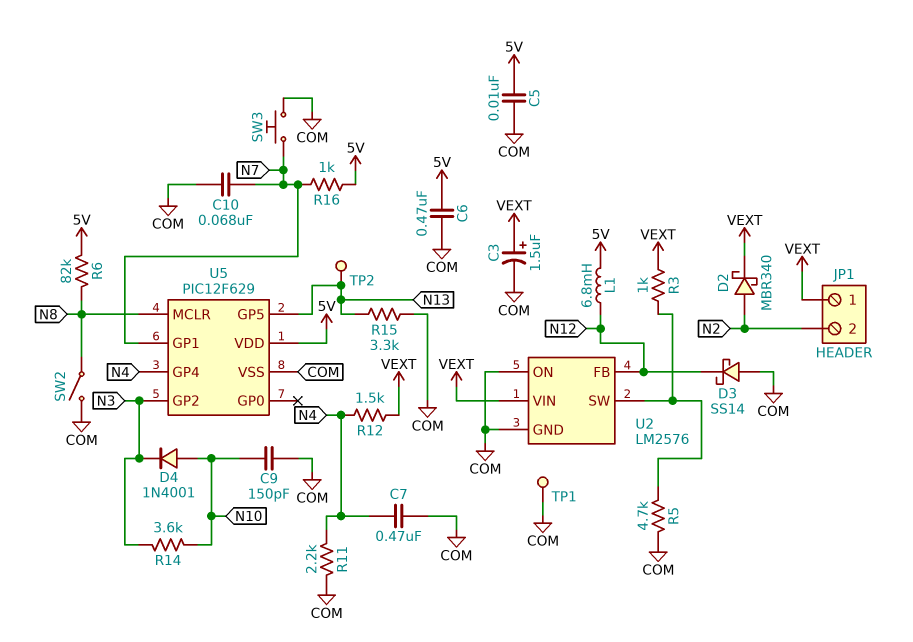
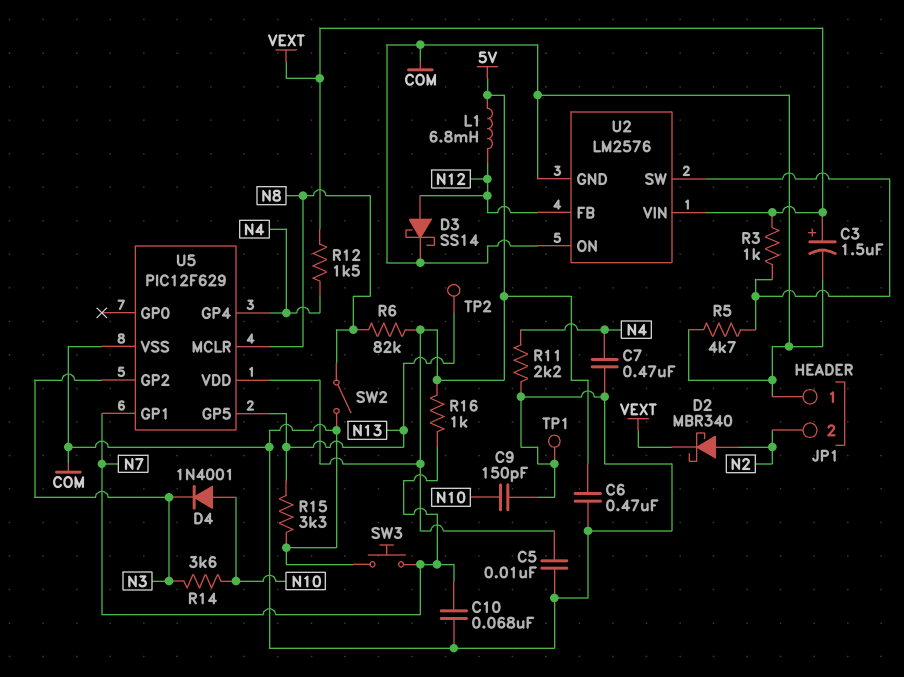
D3: schottky SS14 (A COM, K N12) -> schottky SS14 (A N12, K COM)
JP1 pin 1: VEXT -> COM

